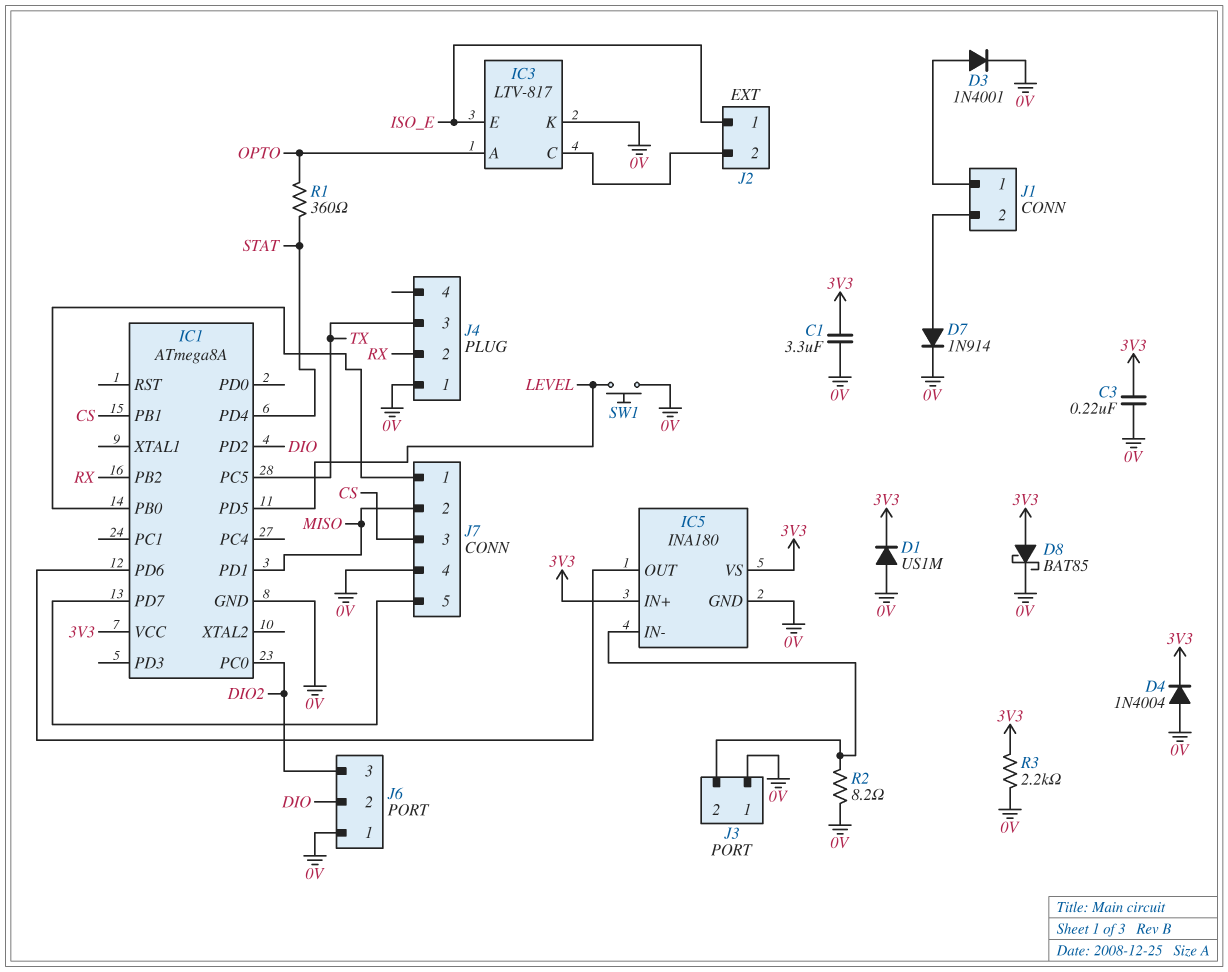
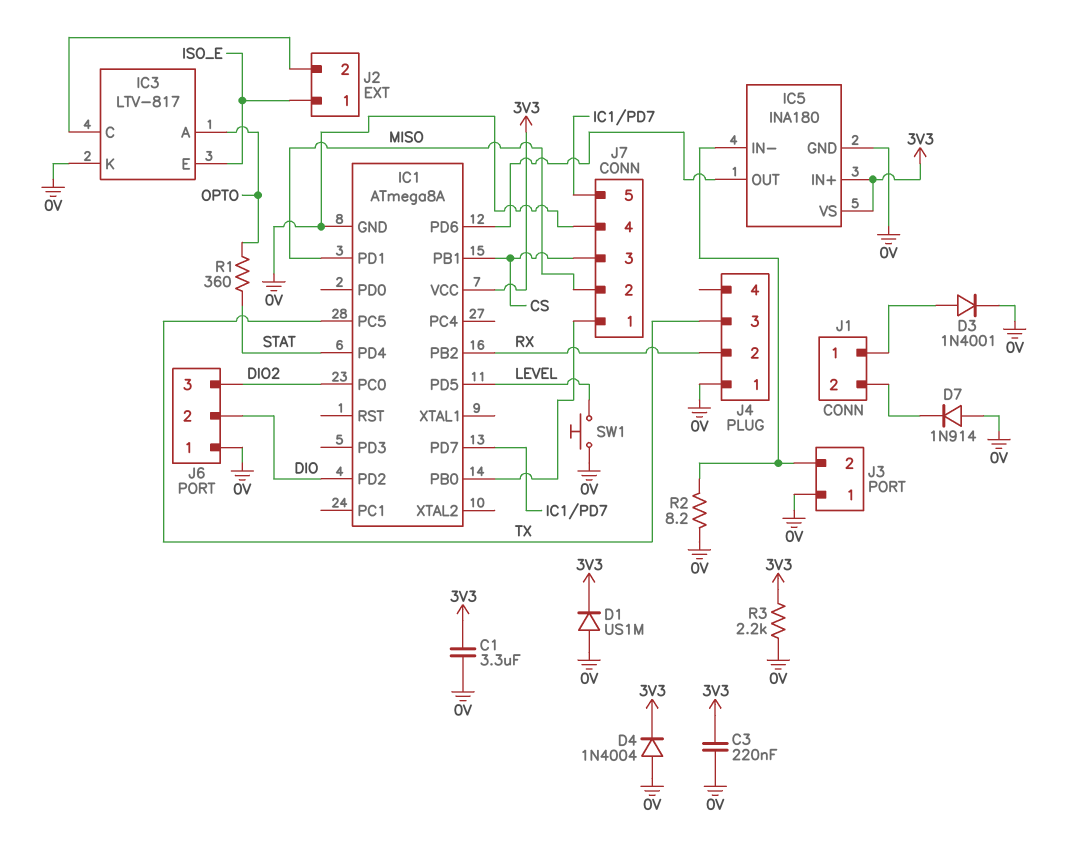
D7: diode 1N914 (A J1/2, K 0V) -> diode 1N914 (A 0V, K J1/2)
D8: schottky BAT85 (A 3V3, K 0V) -> none

